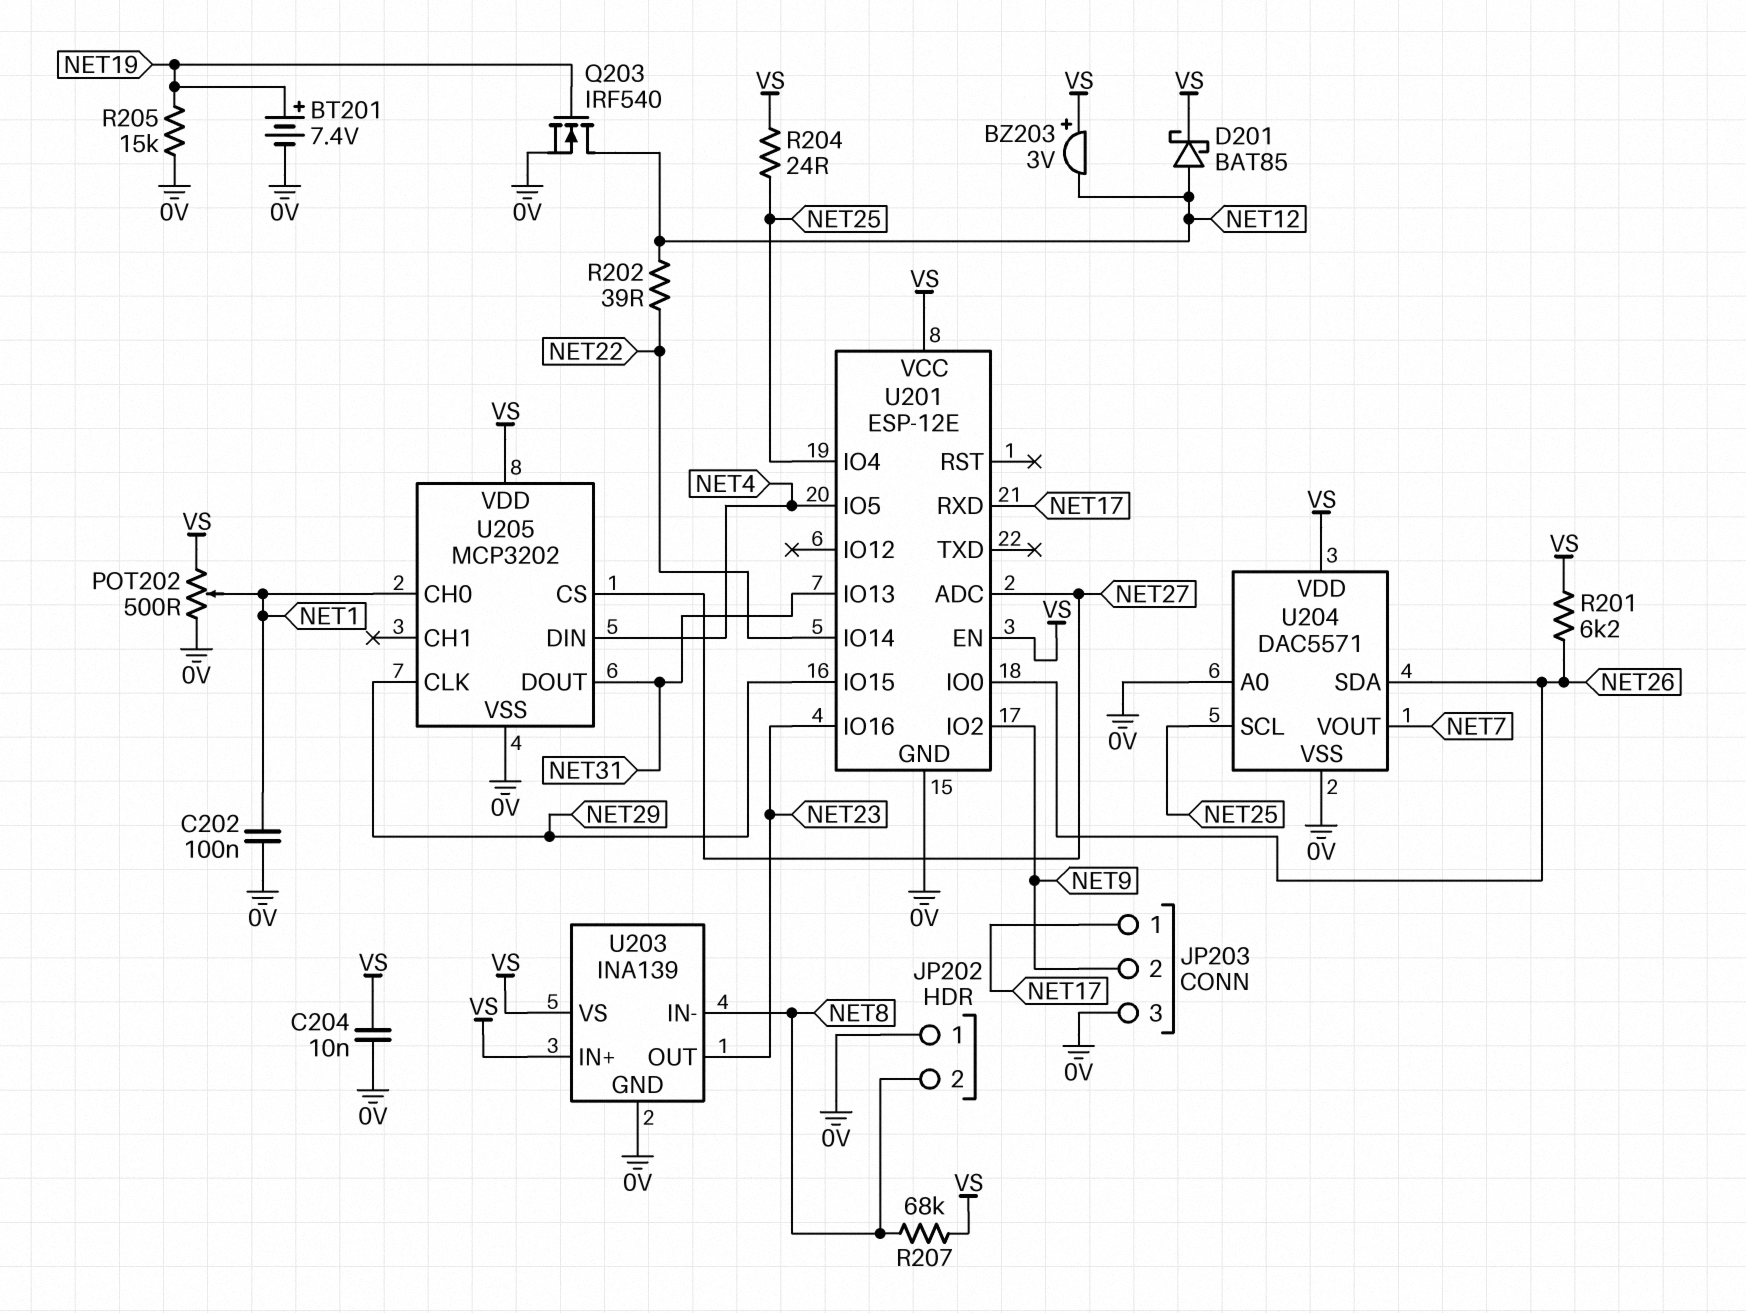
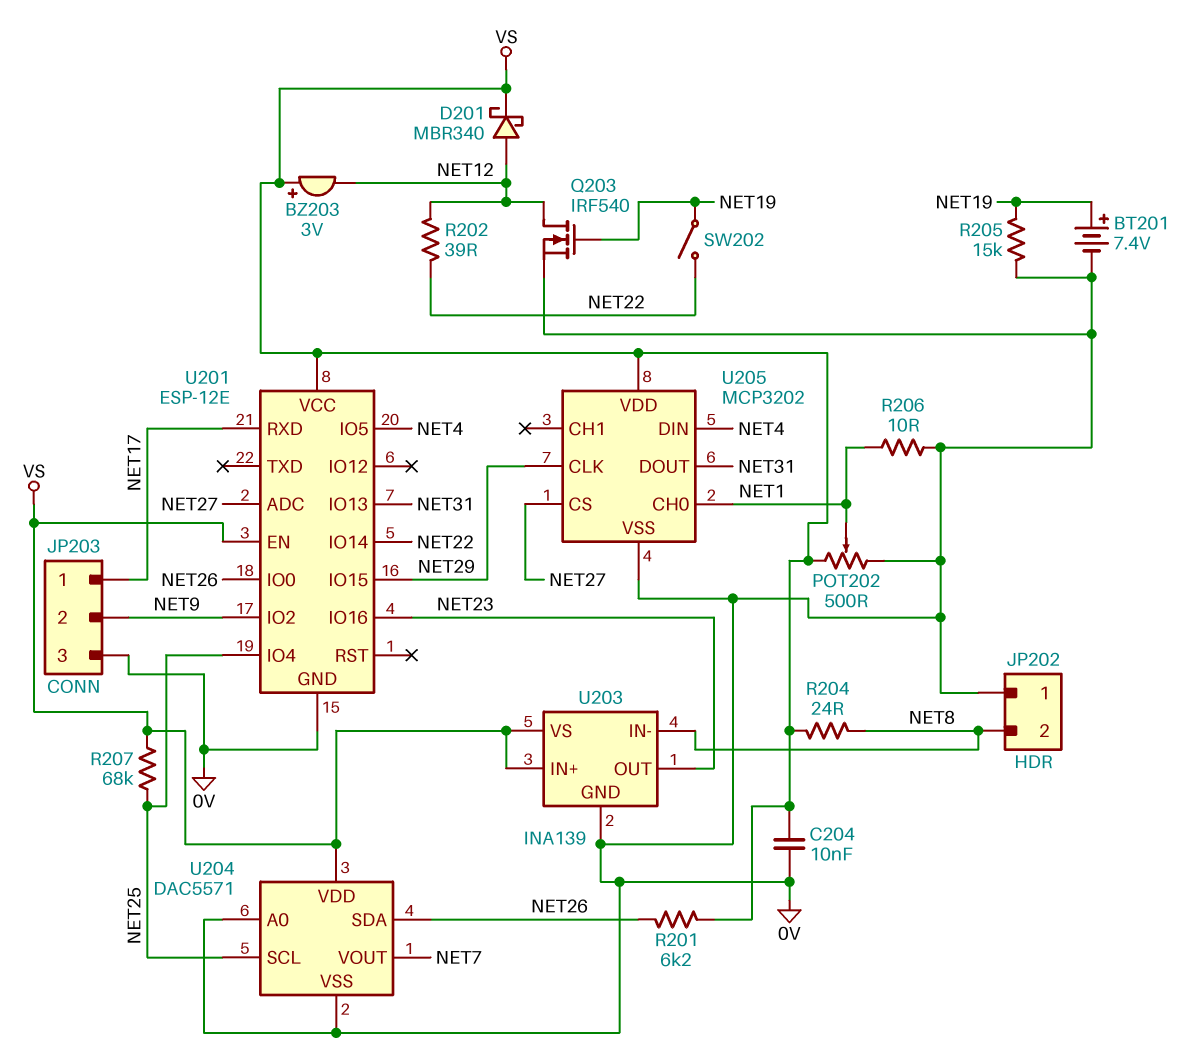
C202: 100nF (0V, NET1) -> none
D201: schottky BAT85 (A NET12, K VS) -> schottky MBR340 (A NET12, K VS)
R204: 24 (NET25, VS) -> 24 (NET8, VS)
R206: none -> 10 (0V, NET1)
R207: 68k (NET8, VS) -> 68k (NET25, VS)
SW202: none -> switch (NET19, NET22)

